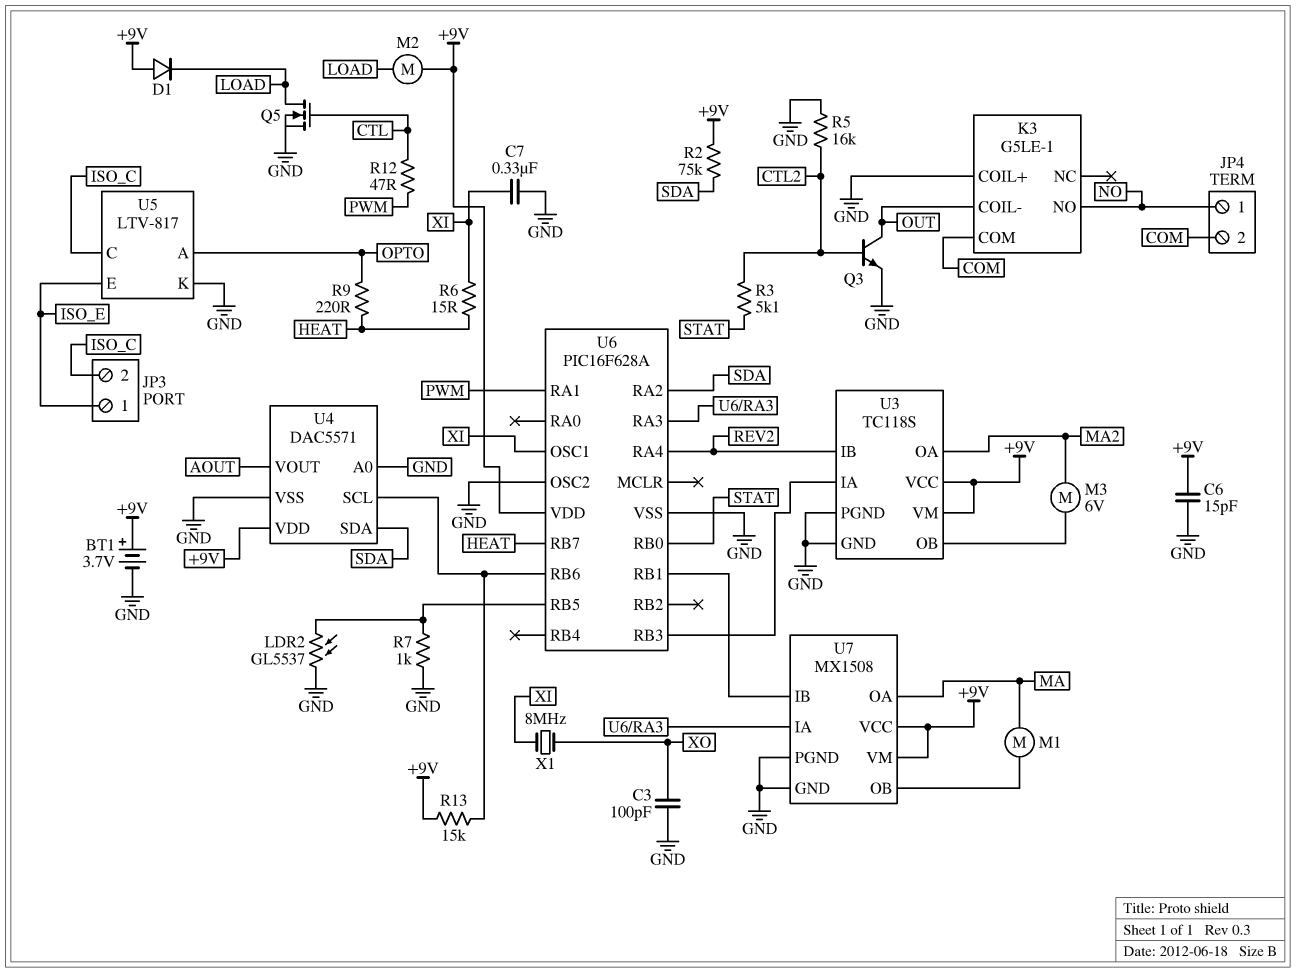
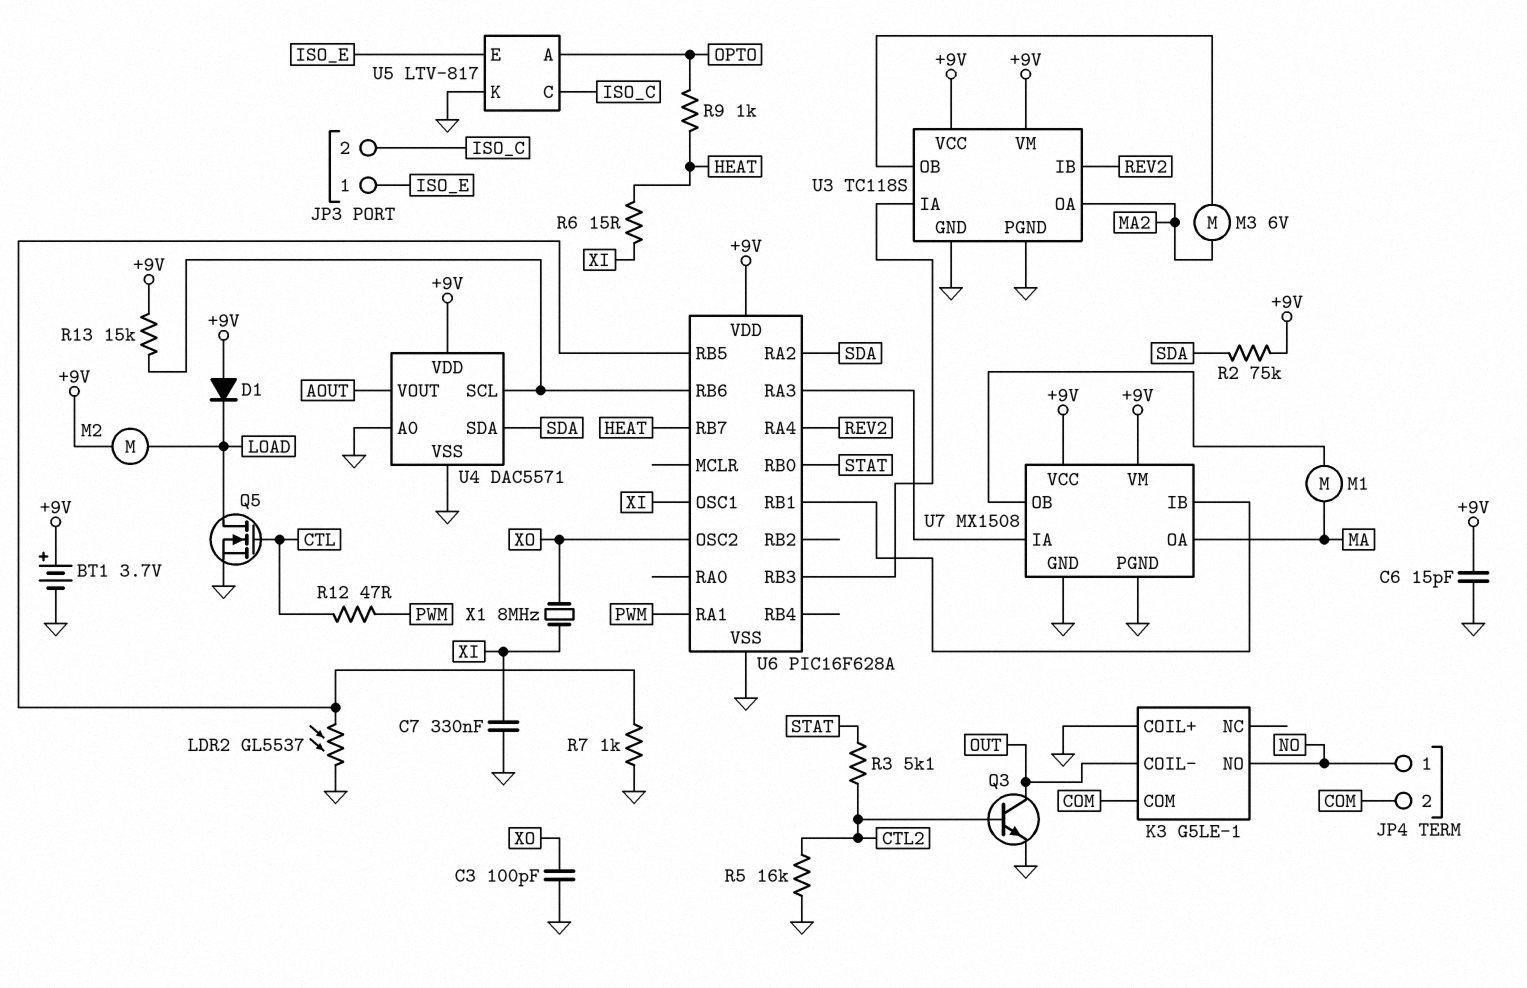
R9: 220 (HEAT, OPTO) -> 1k (HEAT, OPTO)
U6 pin OSC2: GND -> XO

